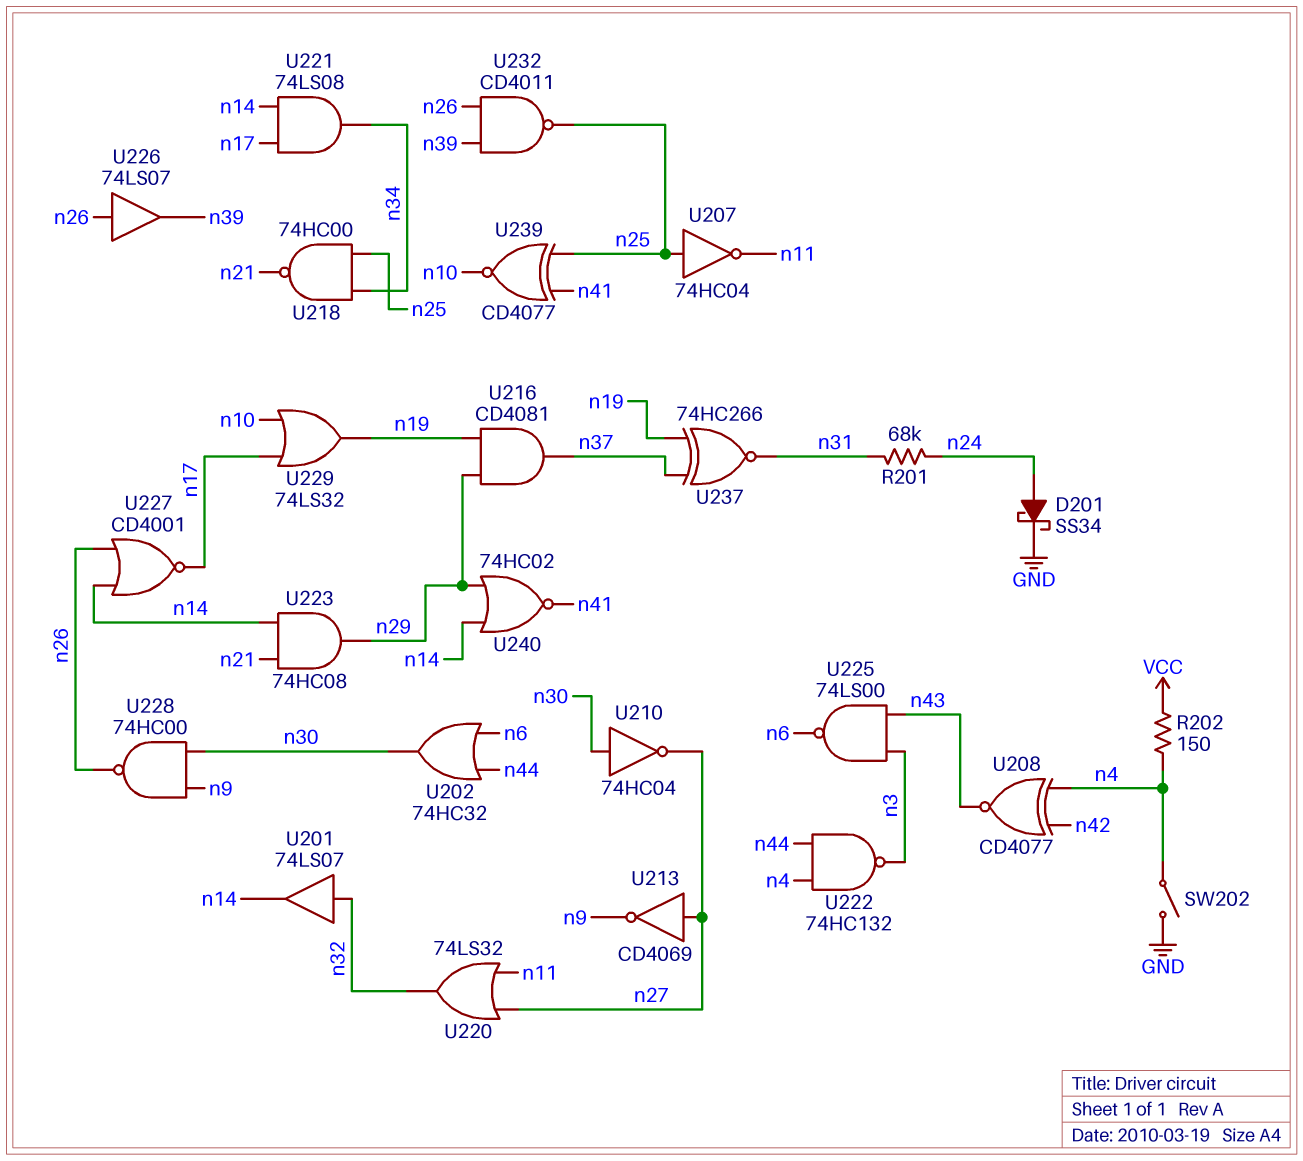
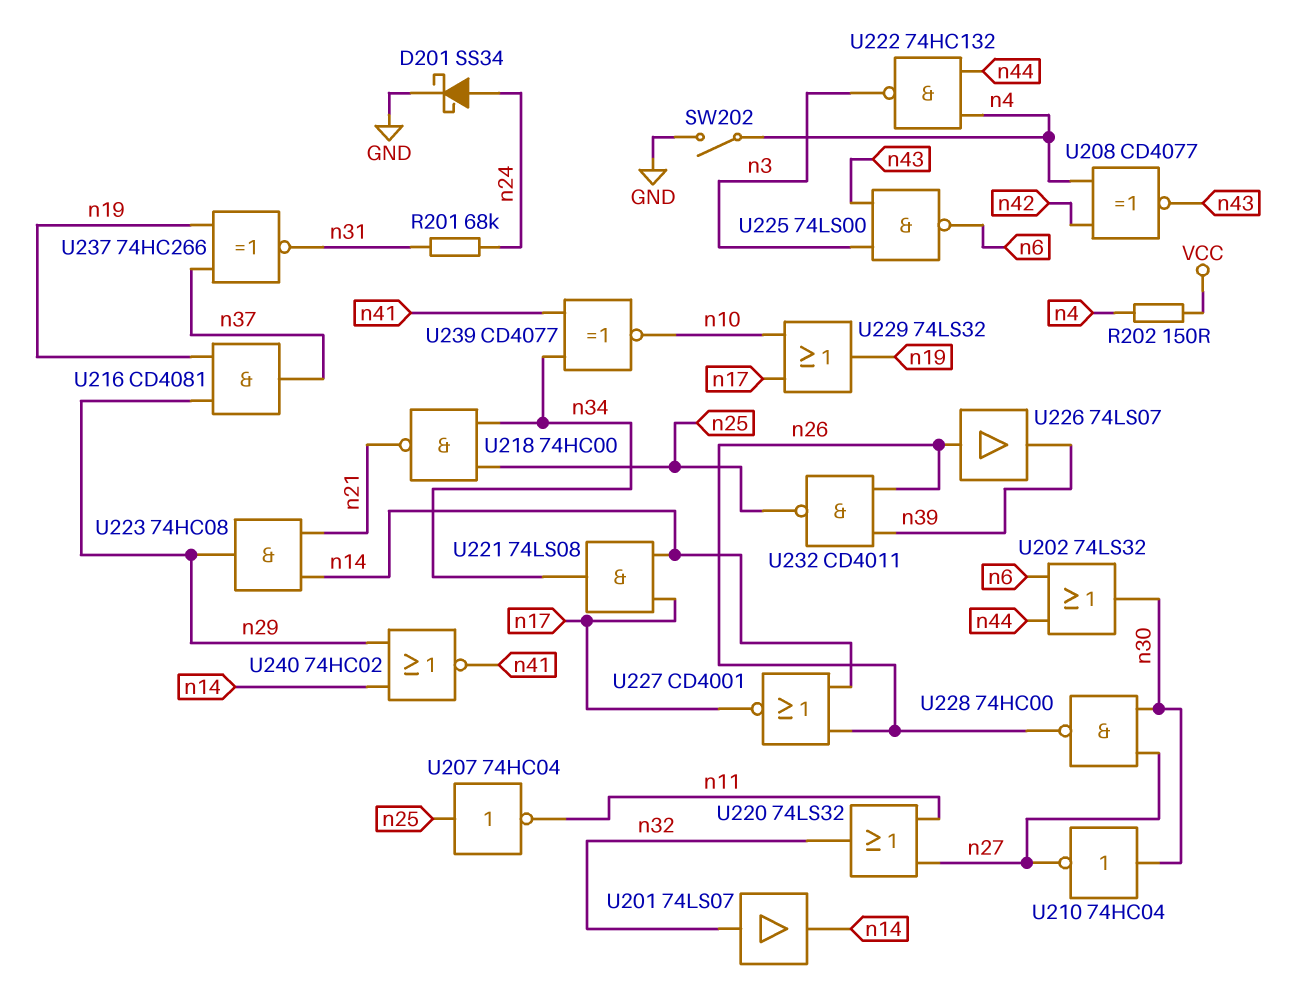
U202: OR 74HC32 (in n6, in n44, out n30) -> OR 74LS32 (in n6, in n44, out n30)
U213: NOT CD4069 (in n27, out n9) -> none
U228: NAND 74HC00 (in n9, in n30, out n26) -> NAND 74HC00 (in n27, in n30, out n26)
U239: XNOR CD4077 (in n25, in n41, out n10) -> XNOR CD4077 (in n34, in n41, out n10)

